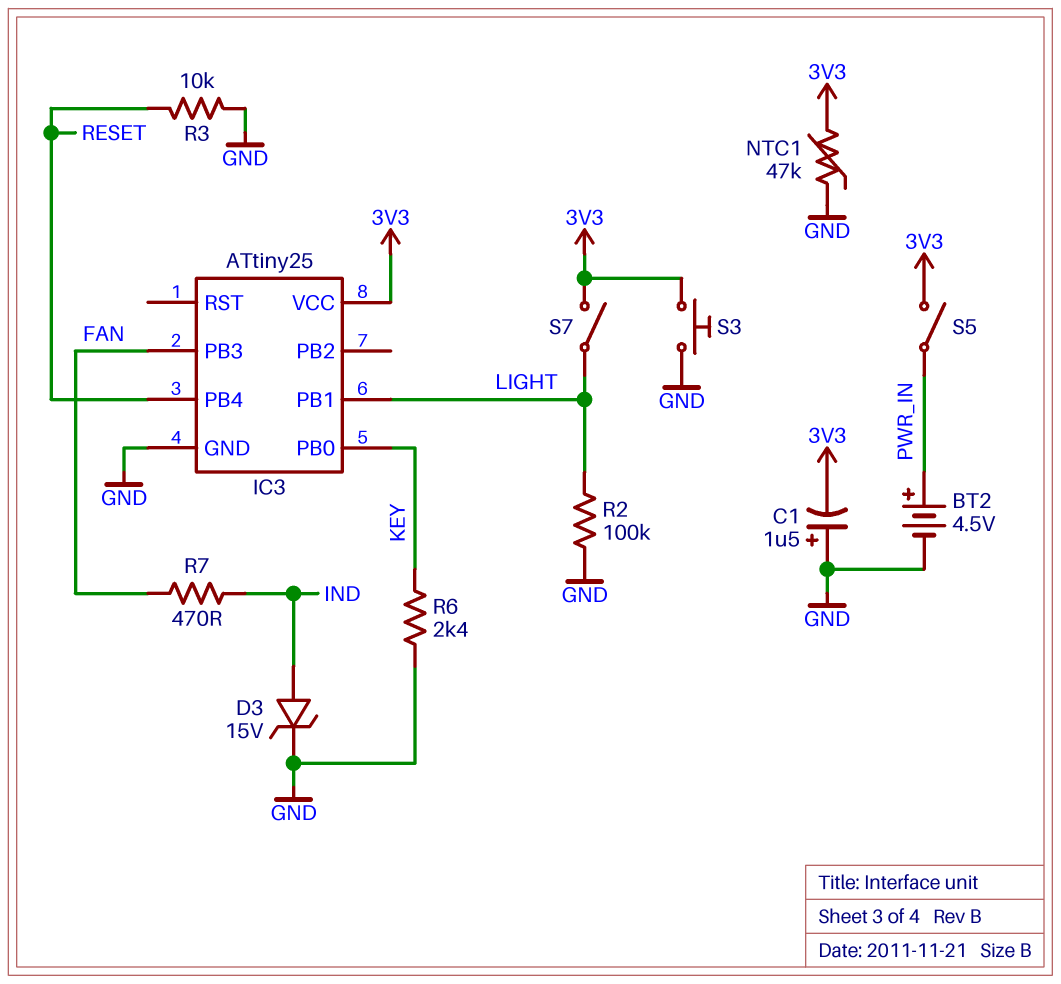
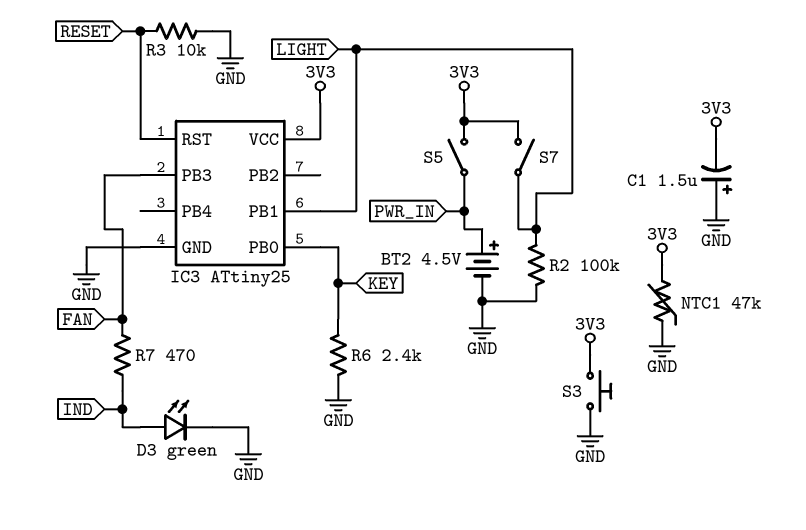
D3: zener 15V (A IND, K GND) -> LED green (A IND, K GND)
IC3 pin PB4: RESET -> none
IC3 pin RST: none -> RESET

